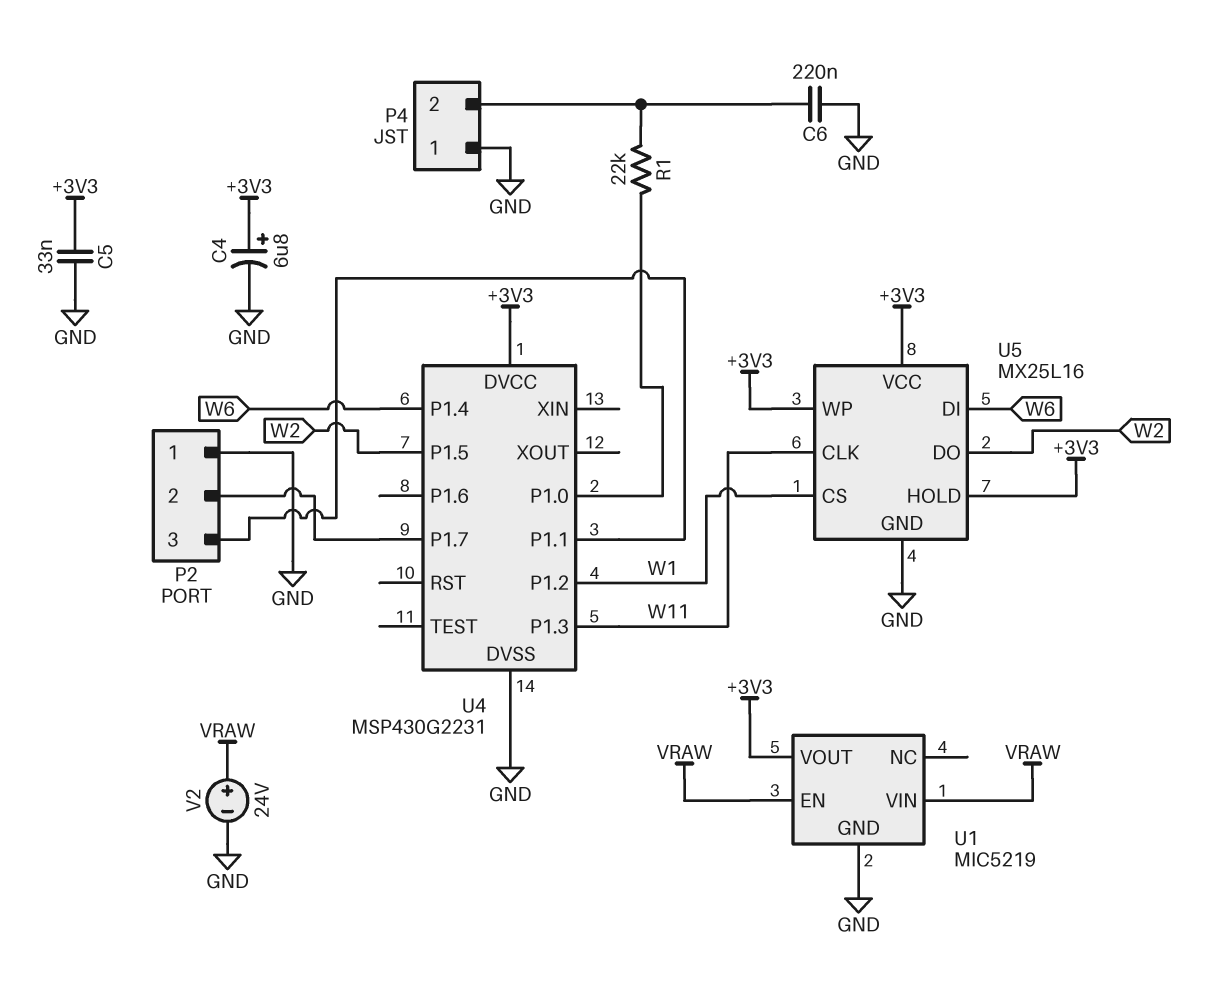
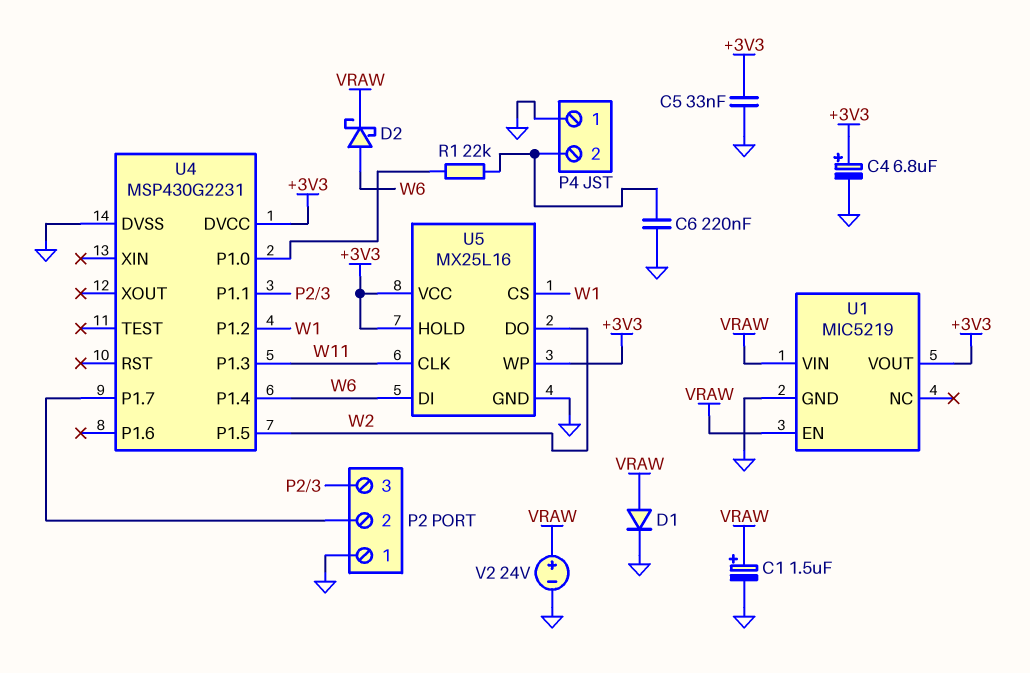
C1: none -> 1.5uF (plus VRAW, minus GND)
D1: none -> diode (A VRAW, K GND)
D2: none -> schottky (A W6, K VRAW)

